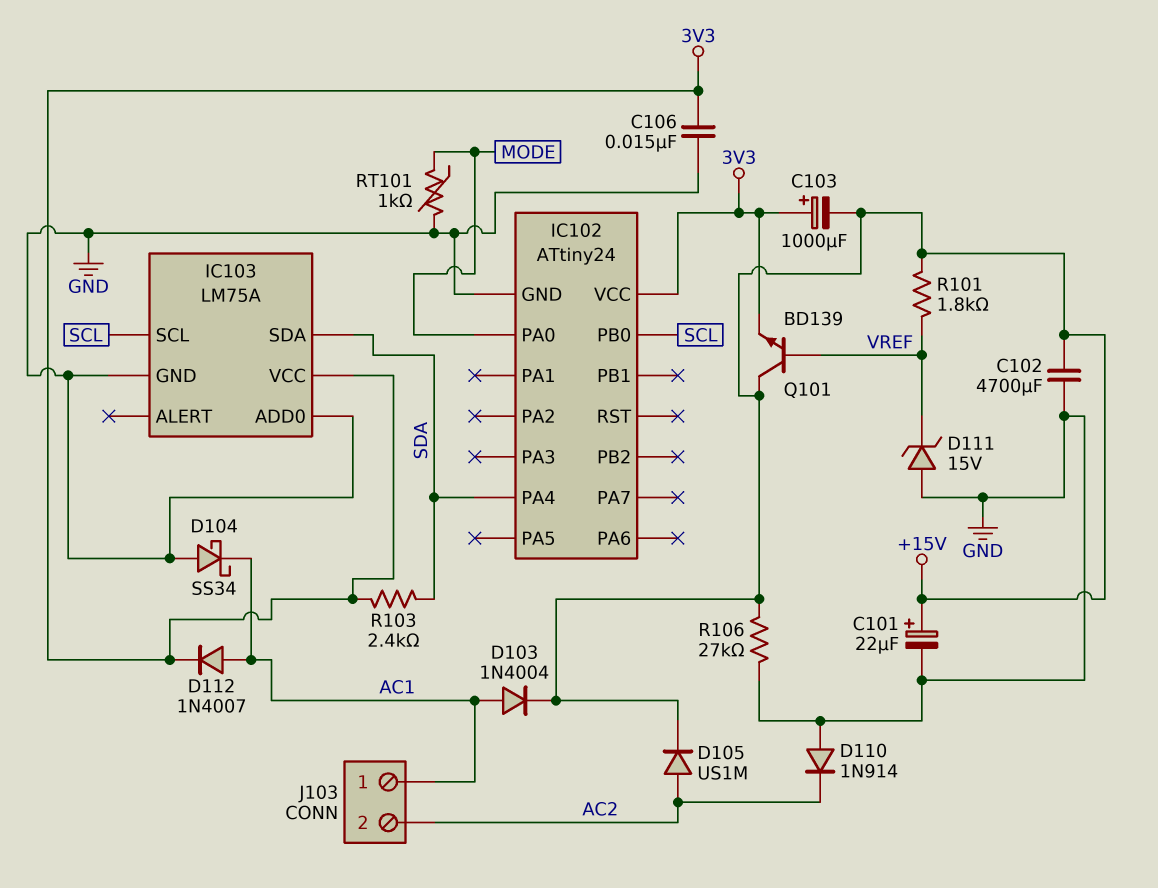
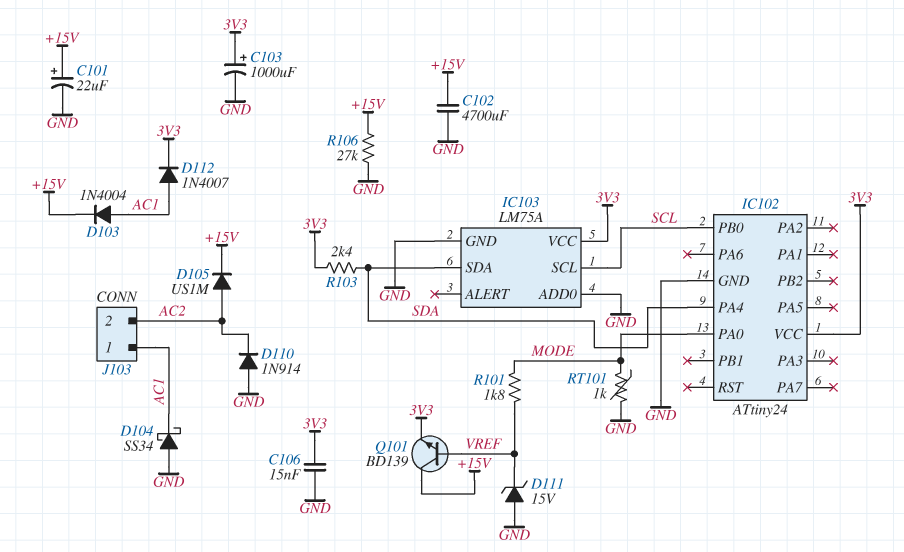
C103: 1000uF (plus 3V3, minus +15V) -> 1000uF (plus 3V3, minus GND)
R101: 1.8k (+15V, VREF) -> 1.8k (MODE, VREF)

